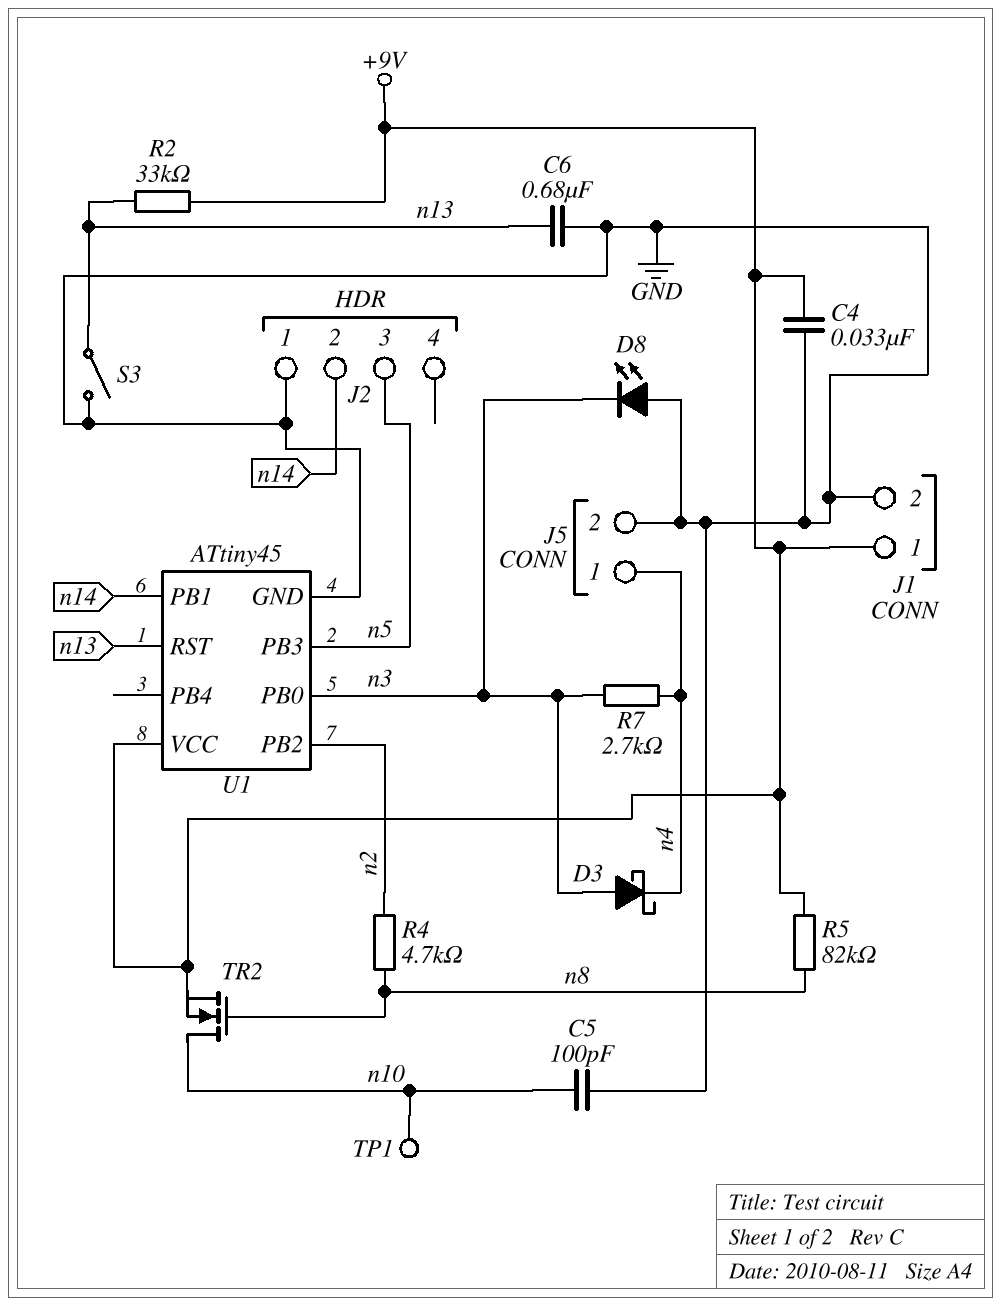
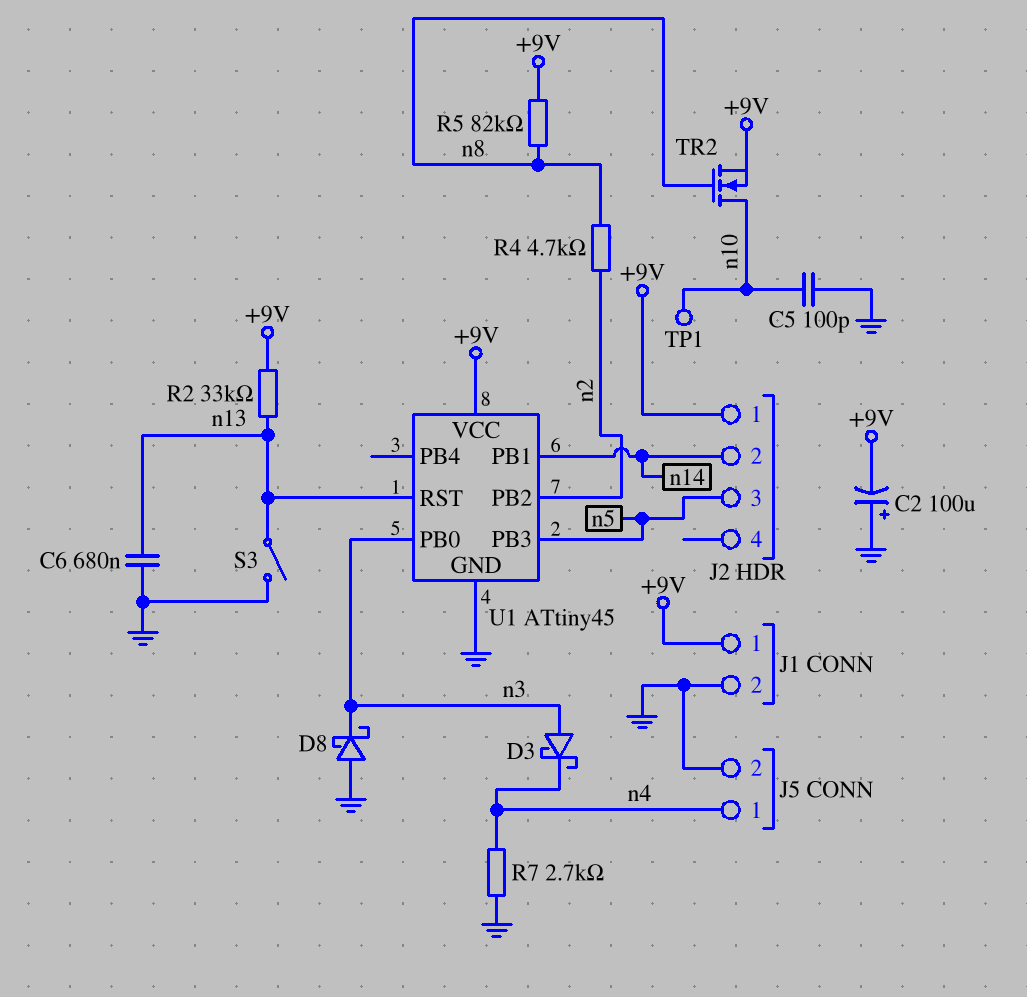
C2: none -> 100uF (plus GND, minus +9V)
C4: 33nF (+9V, GND) -> none
D8: LED (A GND, K n3) -> schottky (A GND, K n3)
J2 pin 1: GND -> +9V
R7: 2.7k (n3, n4) -> 2.7k (GND, n4)

